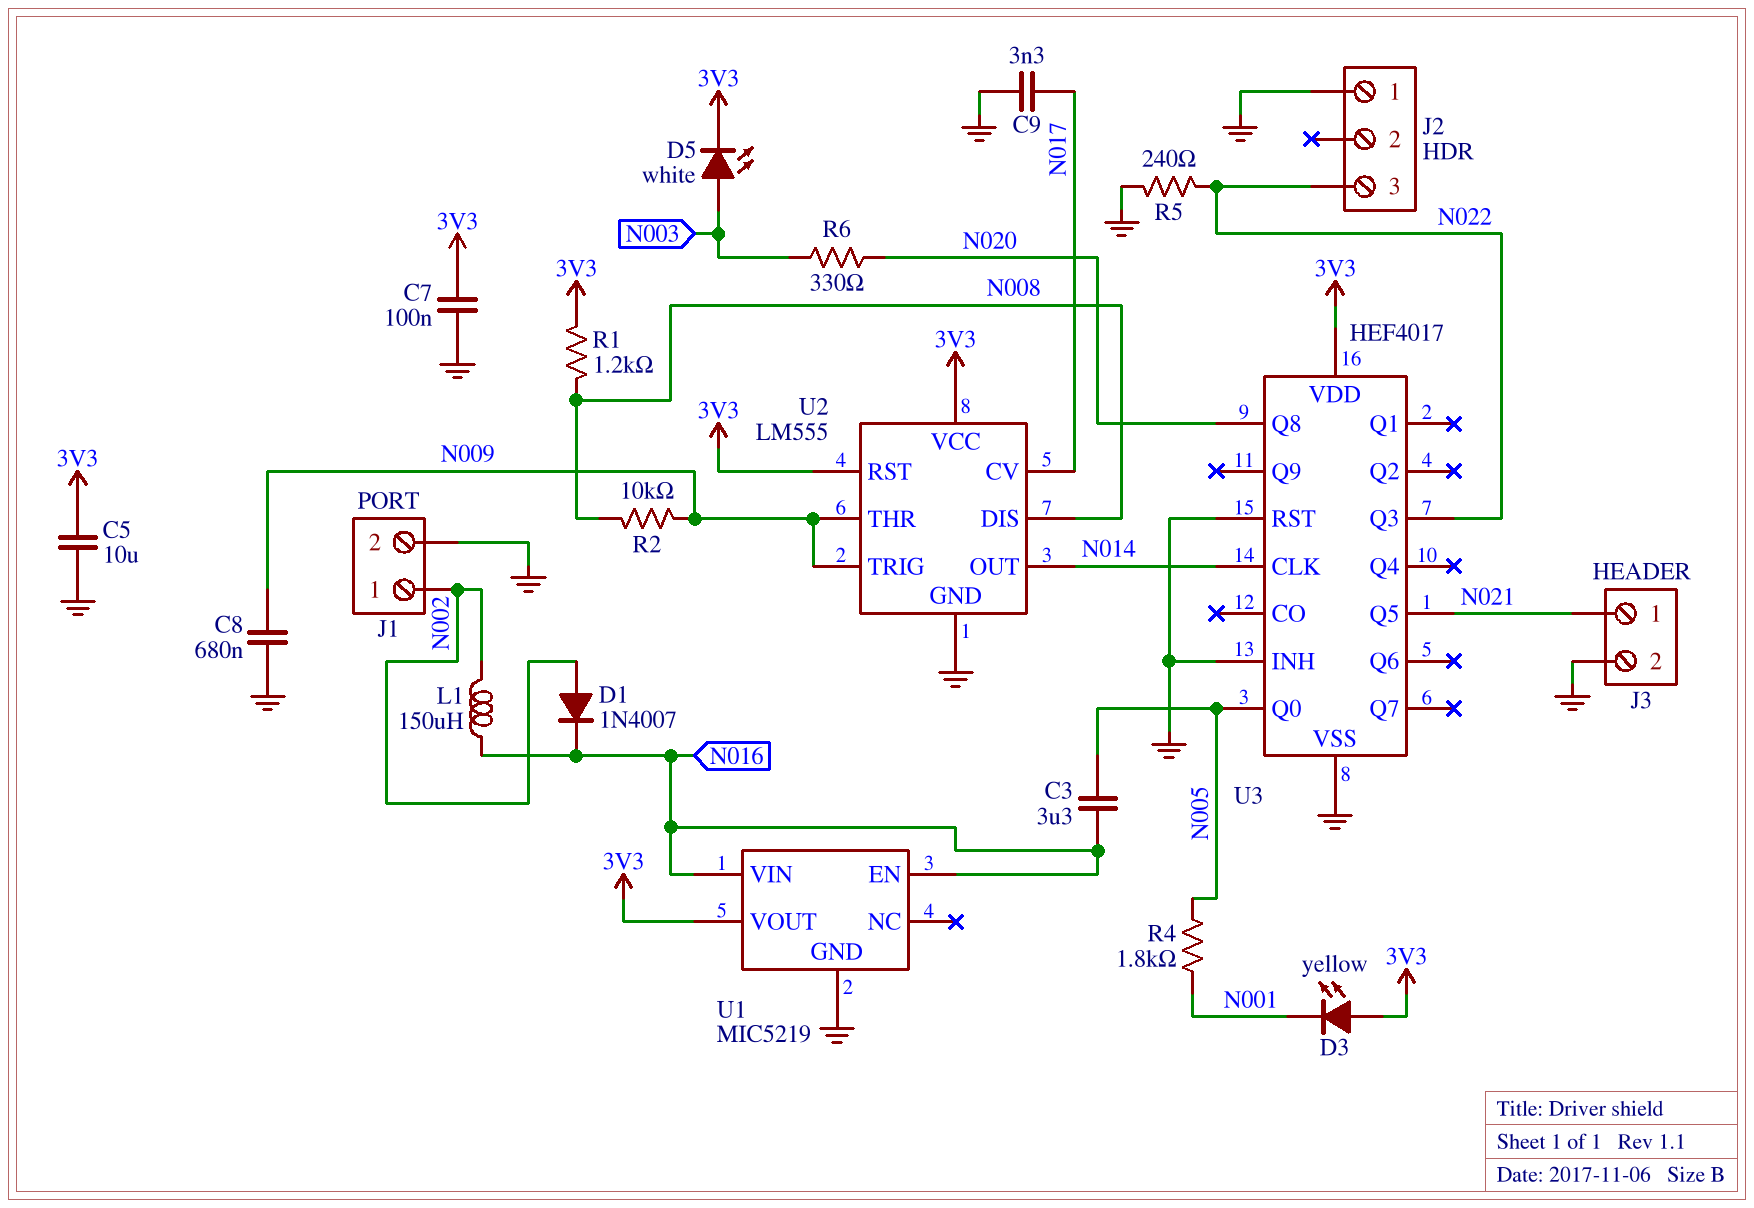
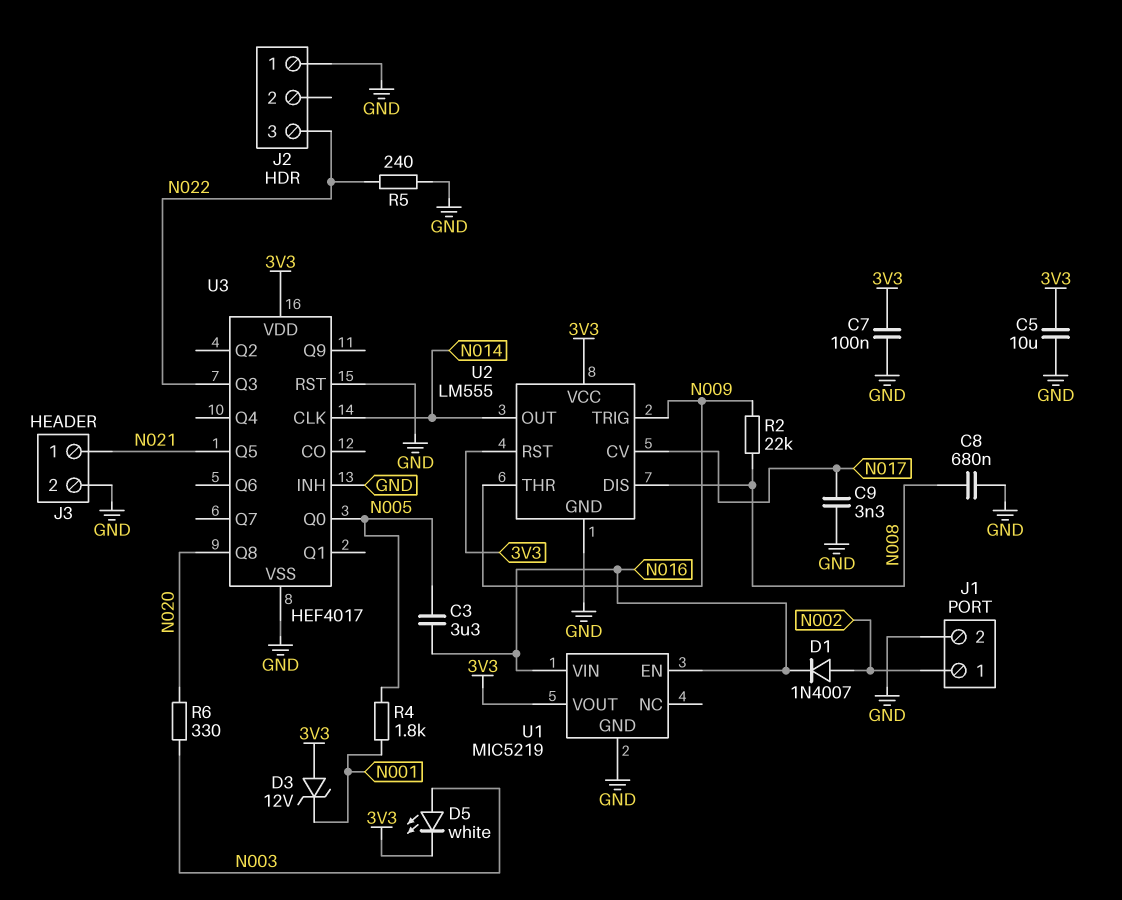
C8: 680nF (GND, N009) -> 680nF (GND, N008)
D3: LED yellow (A 3V3, K N001) -> zener 12V (A 3V3, K N001)
L1: 150uH (N002, N016) -> none
R1: 1.2k (3V3, N008) -> none
R2: 10k (N008, N009) -> 22k (N008, N009)

